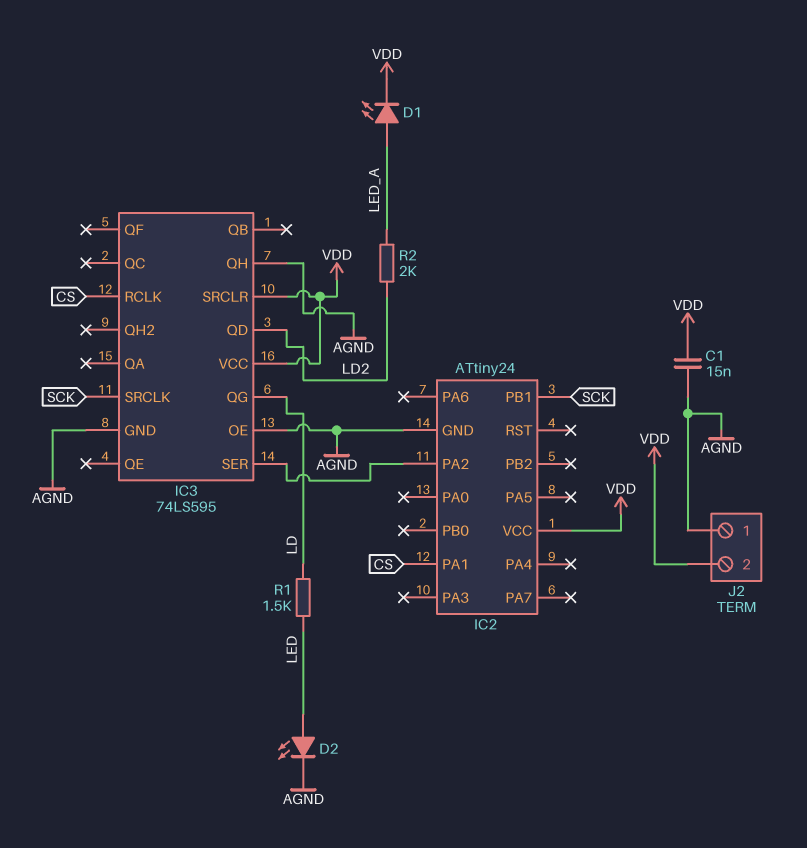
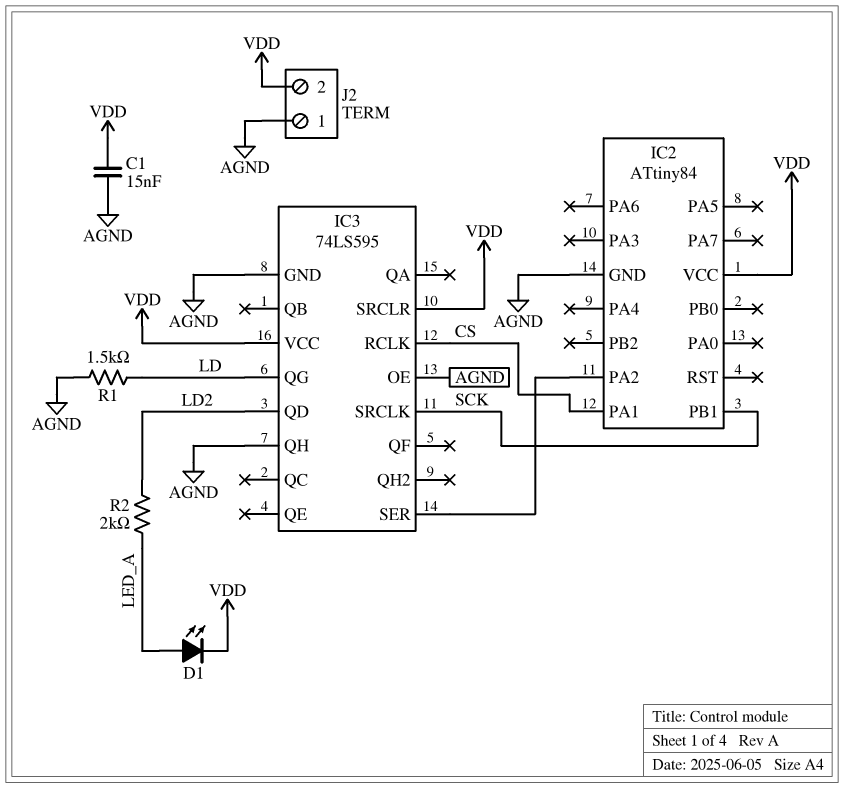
D2: LED (A LED, K AGND) -> none
IC2: ATtiny24 -> ATtiny84
R1: 1.5k (LD, LED) -> 1.5k (AGND, LD)

